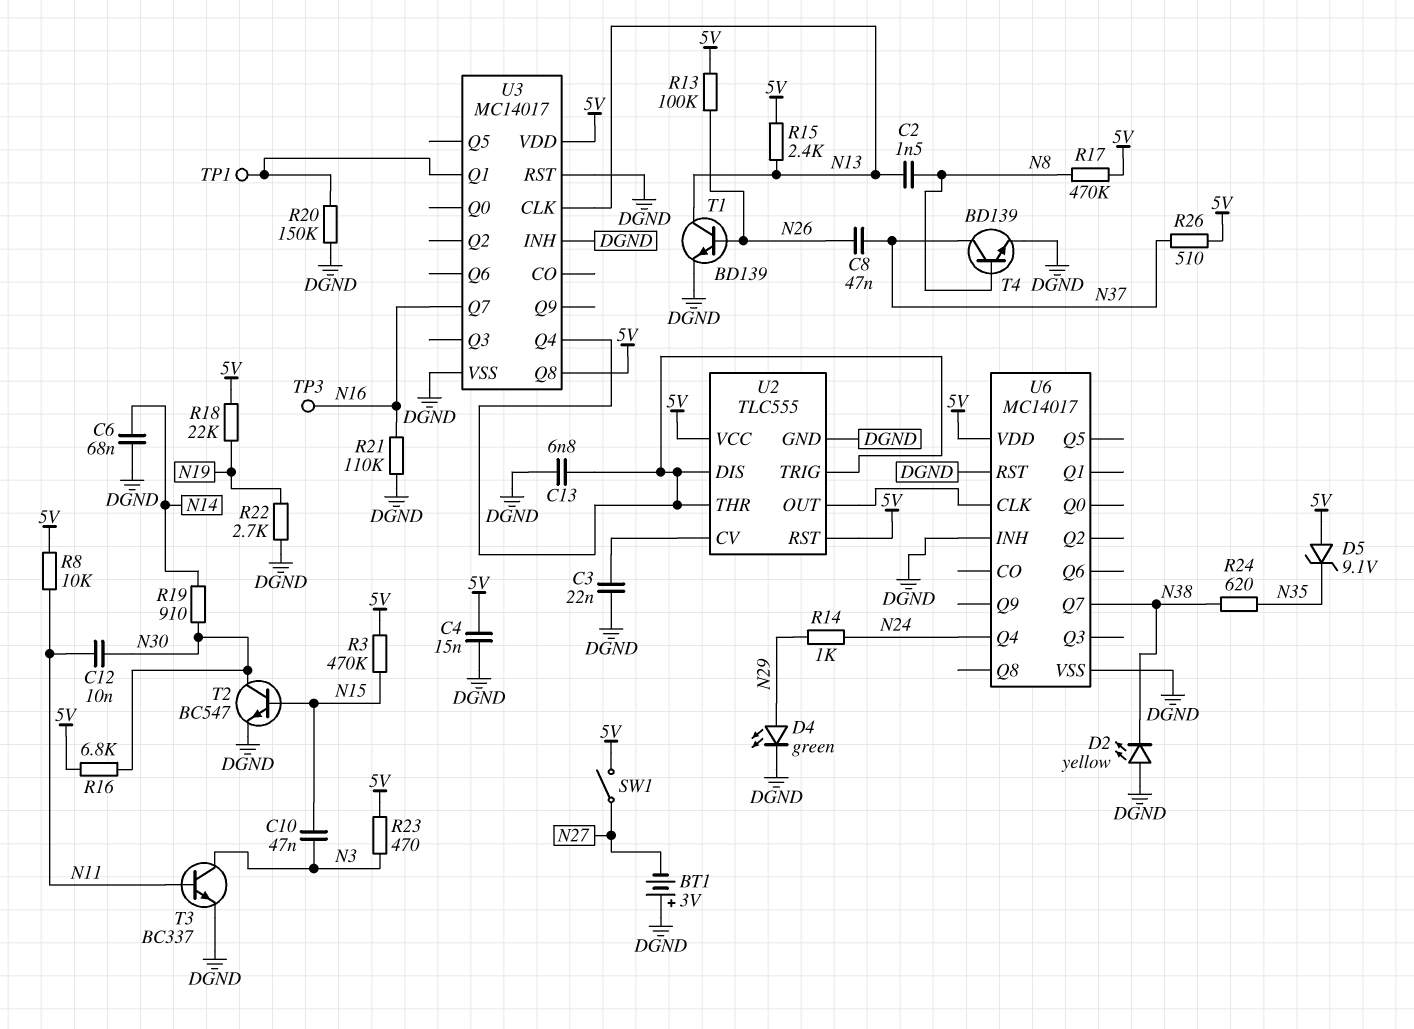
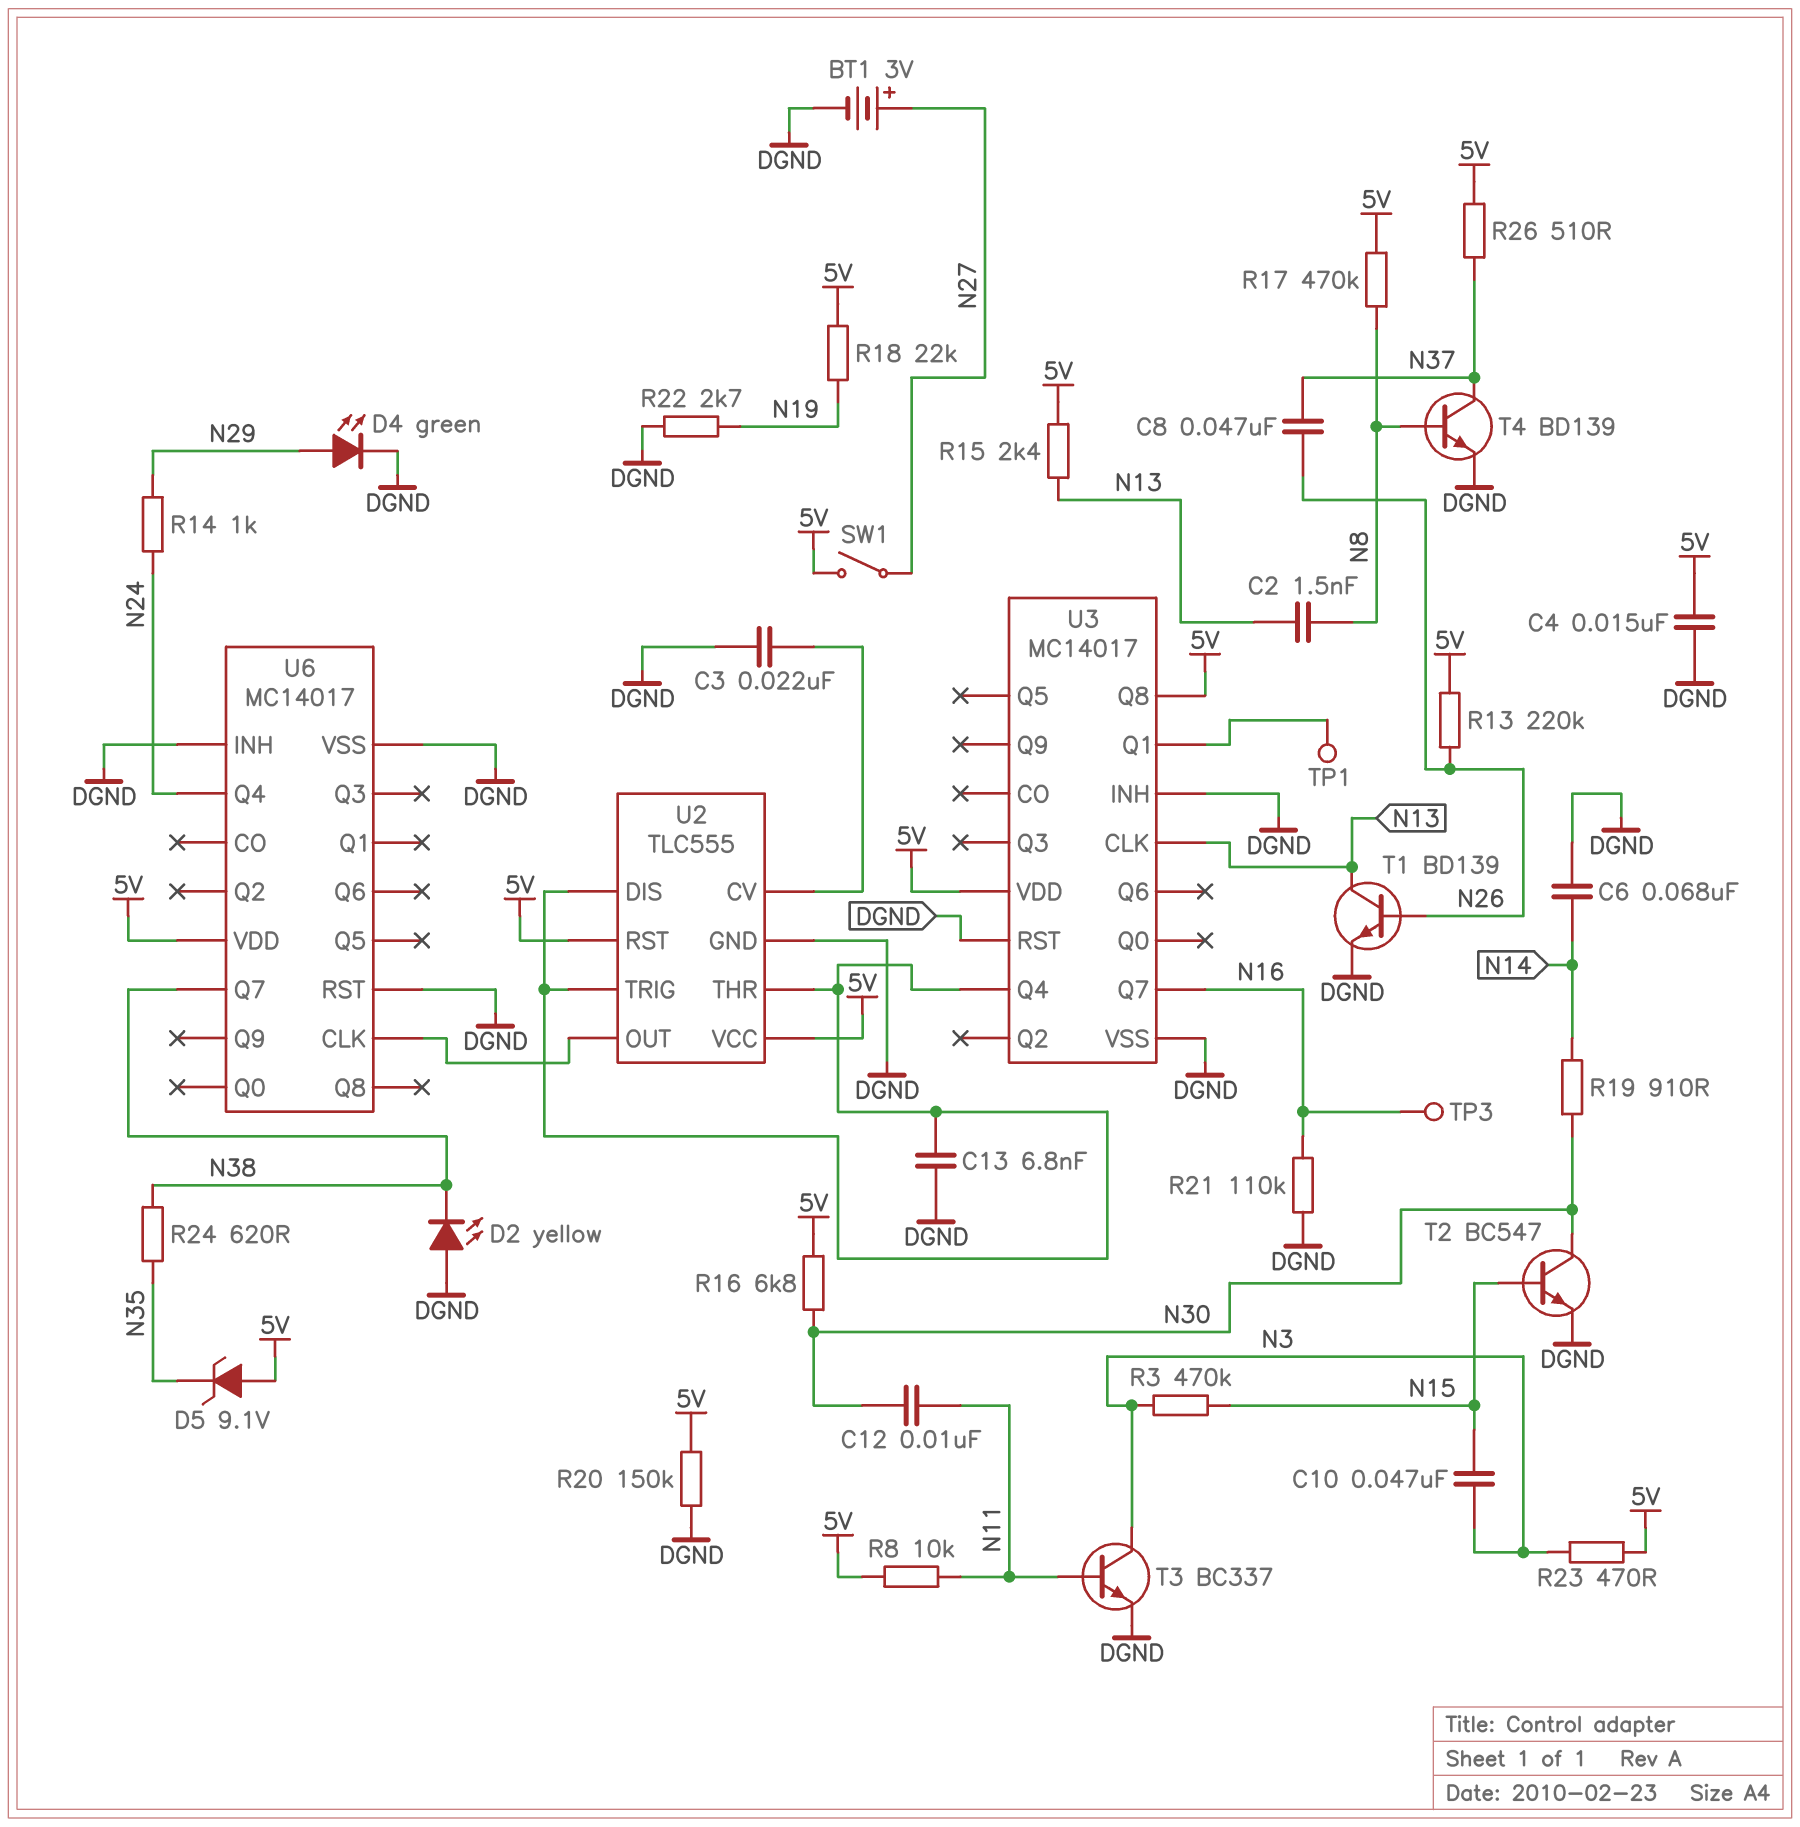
BT1: 3V (plus DGND, minus N27) -> 3V (plus N27, minus DGND)
R3: 470k (5V, N15) -> 470k (N3, N15)
R13: 100k (5V, N26) -> 220k (5V, N26)
R20: 150k (DGND, U3/Q1) -> 150k (5V, DGND)

